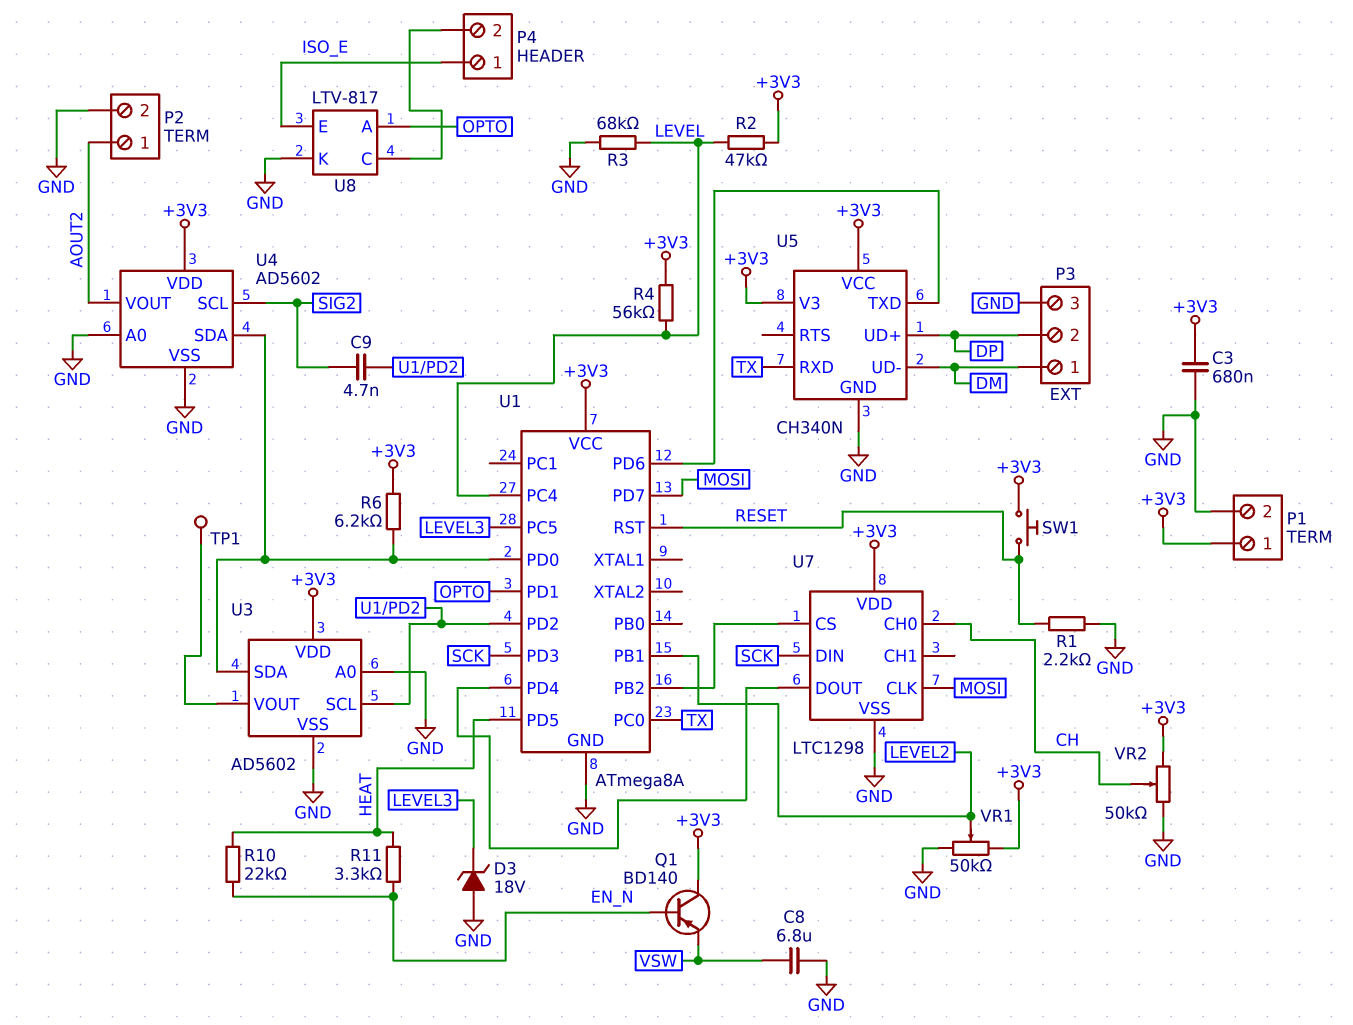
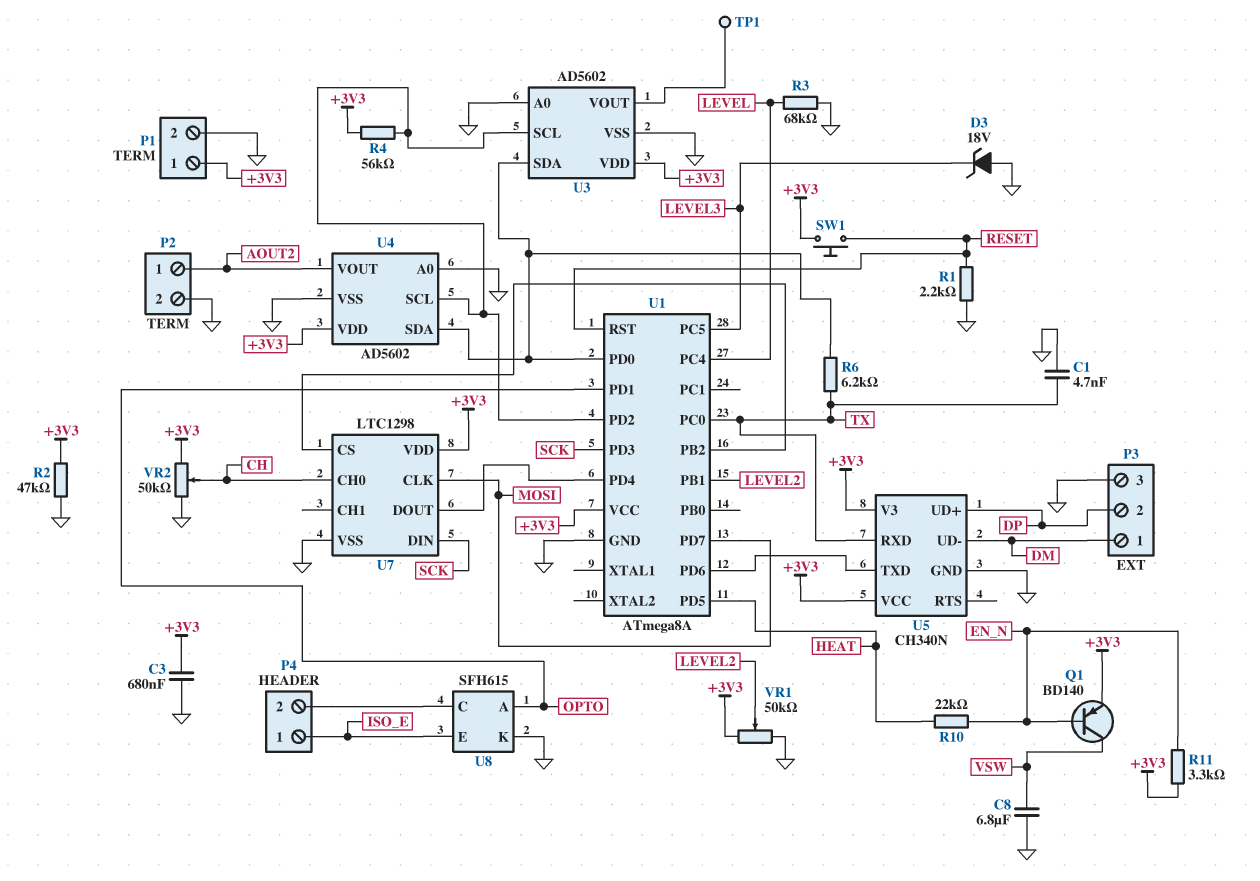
C1: none -> 4.7nF (GND, TX)
C9: 4.7nF (SIG2, U1/PD2) -> none
Q1: PNP BD140 (B EN_N, C +3V3, E VSW) -> PNP BD140 (B EN_N, C VSW, E +3V3)
R2: 47k (+3V3, LEVEL) -> 47k (+3V3, GND)
R4: 56k (+3V3, LEVEL) -> 56k (+3V3, U1/PD2)
R6: 6.2k (+3V3, U1/PD0) -> 6.2k (TX, U1/PD0)
R11: 3.3k (EN_N, HEAT) -> 3.3k (+3V3, EN_N)
U4 pin SCL: SIG2 -> U1/PD2
U8: LTV-817 -> SFH615

